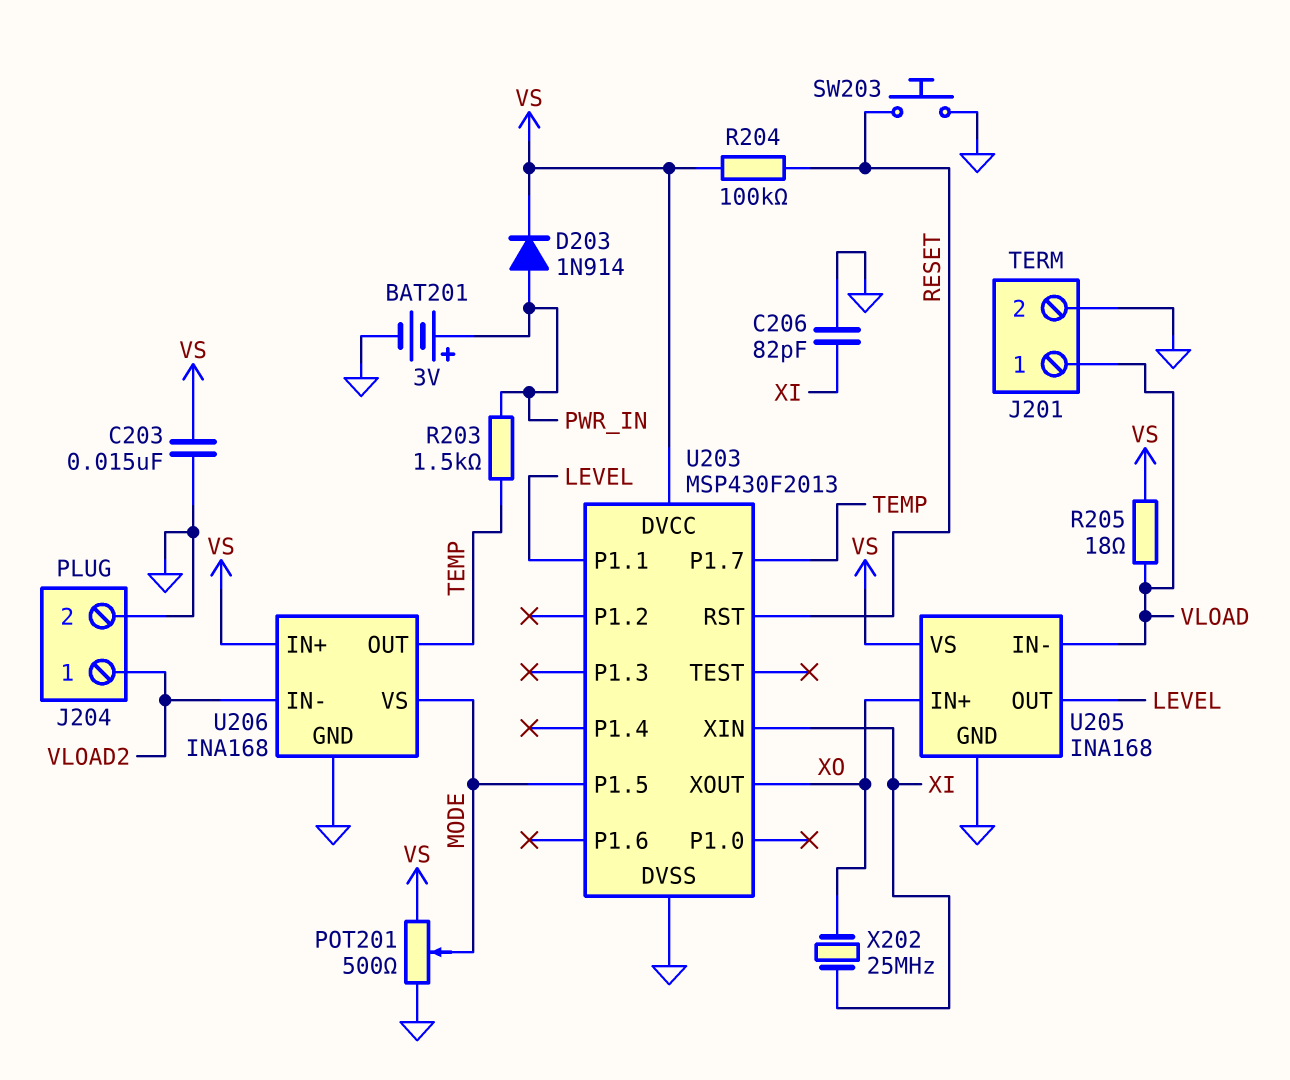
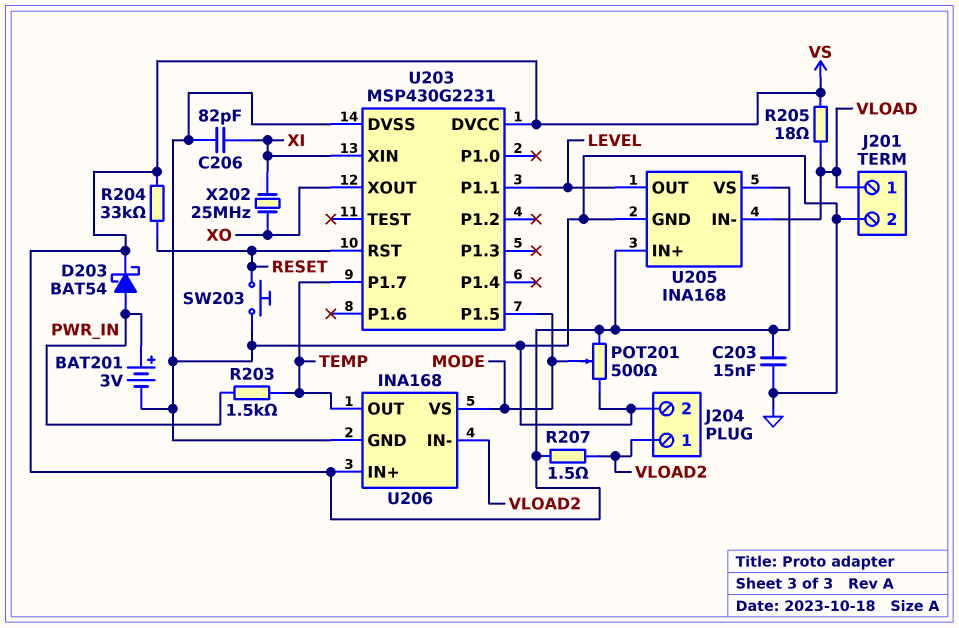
D203: diode 1N914 (A PWR_IN, K VS) -> schottky BAT54 (A PWR_IN, K VS)
R204: 100k (RESET, VS) -> 33k (RESET, VS)
R207: none -> 1.5 (VLOAD2, VS)
U203: MSP430F2013 -> MSP430G2231
U205 pin IN+: XO -> VS

